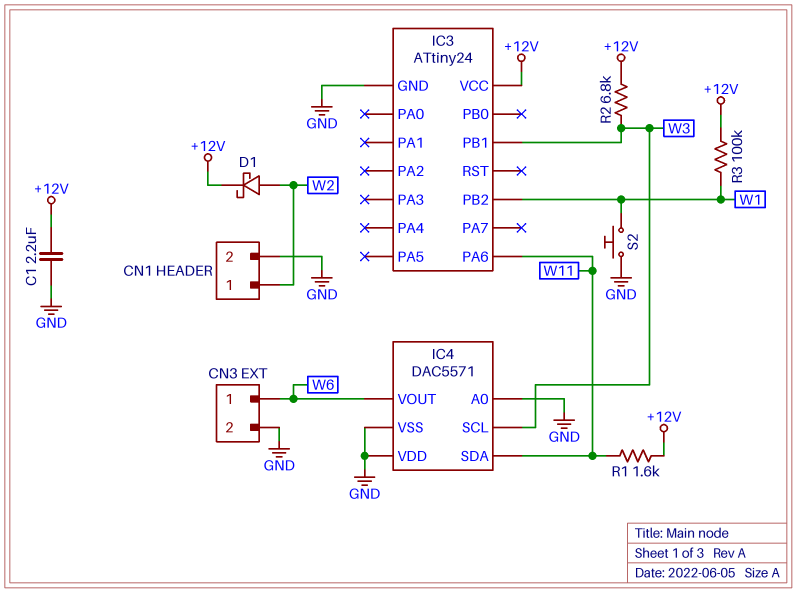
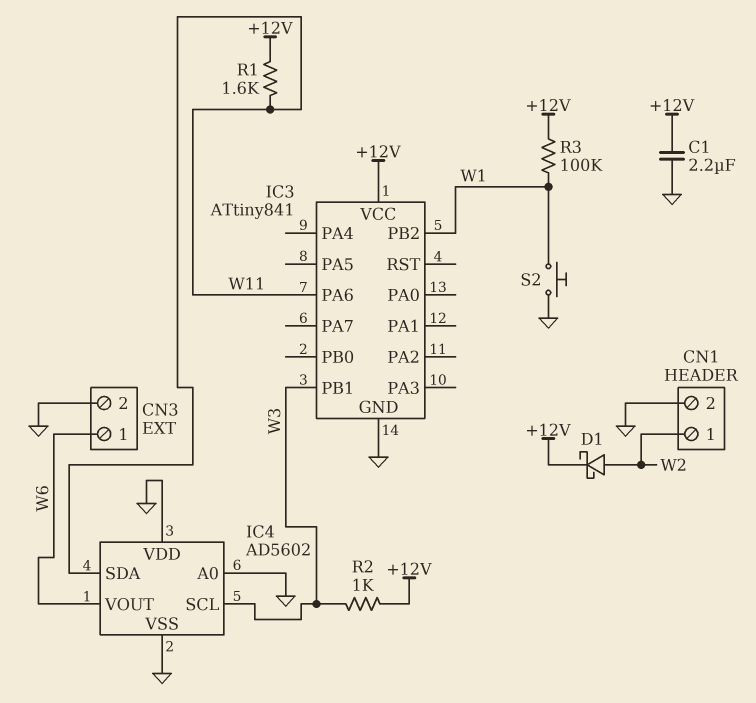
IC3: ATtiny24 -> ATtiny841
IC4: DAC5571 -> AD5602
R2: 6.8k (+12V, W3) -> 1k (+12V, W3)

